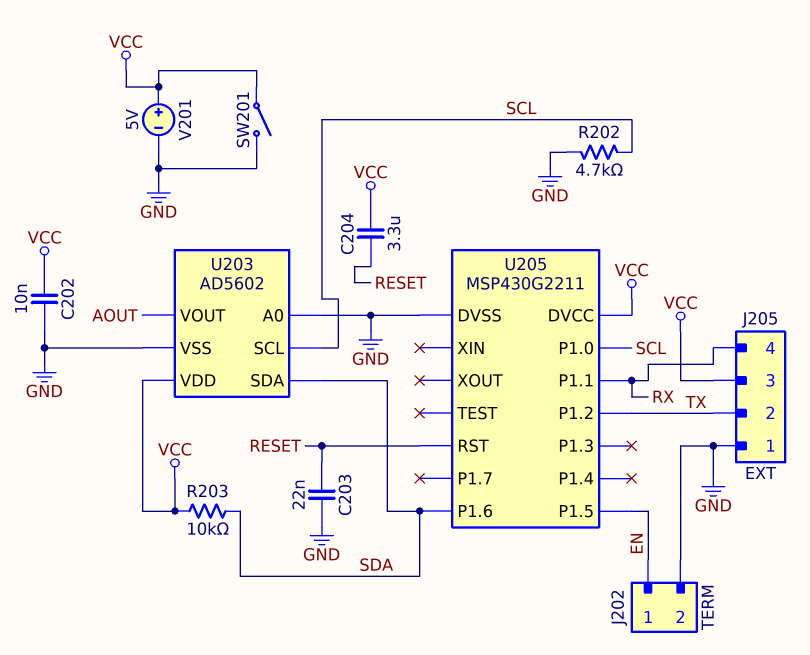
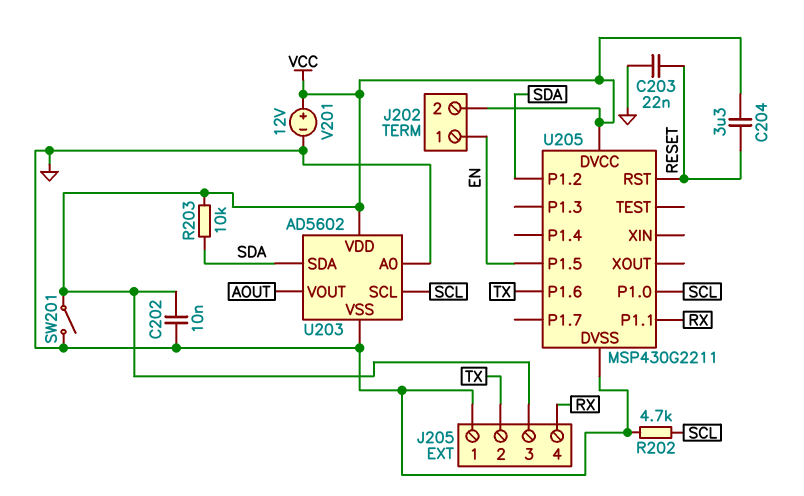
J202 pin 2: GND -> VCC
U205 pin P1.2: TX -> SDA
U205 pin P1.6: SDA -> TX
V201: 5V (plus VCC, minus GND) -> 12V (plus VCC, minus GND)

